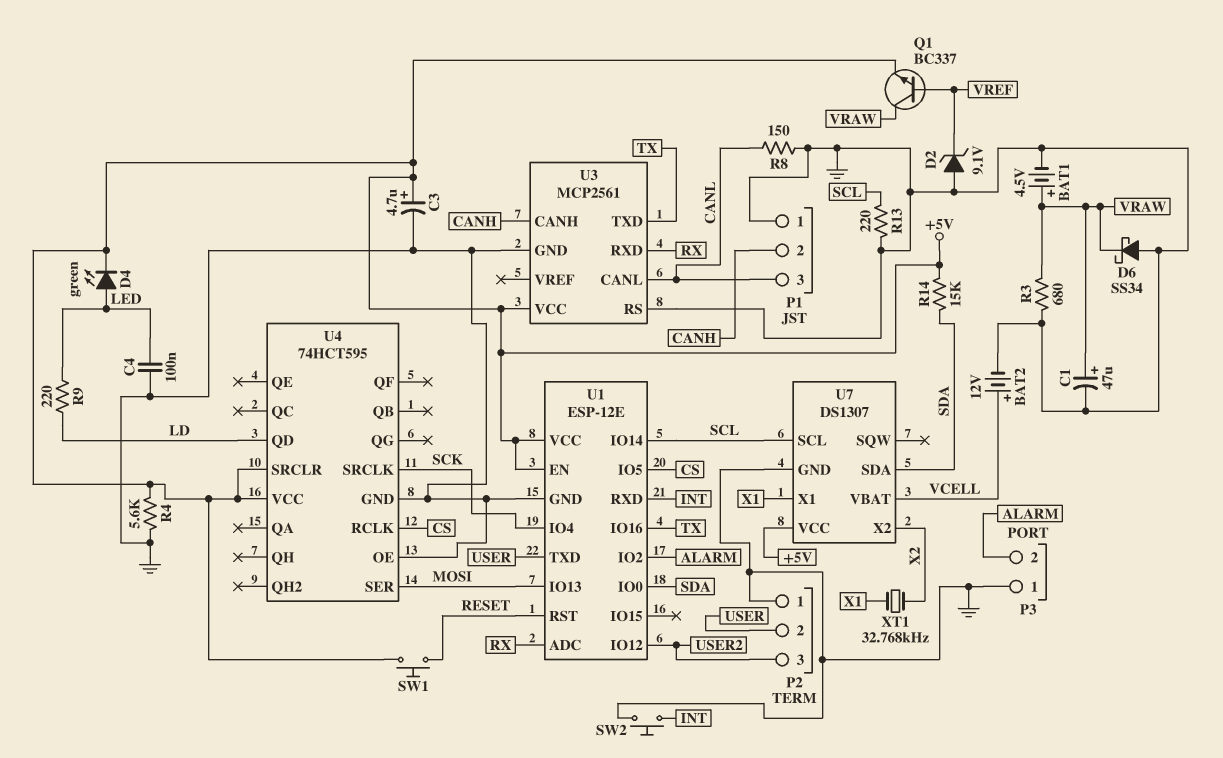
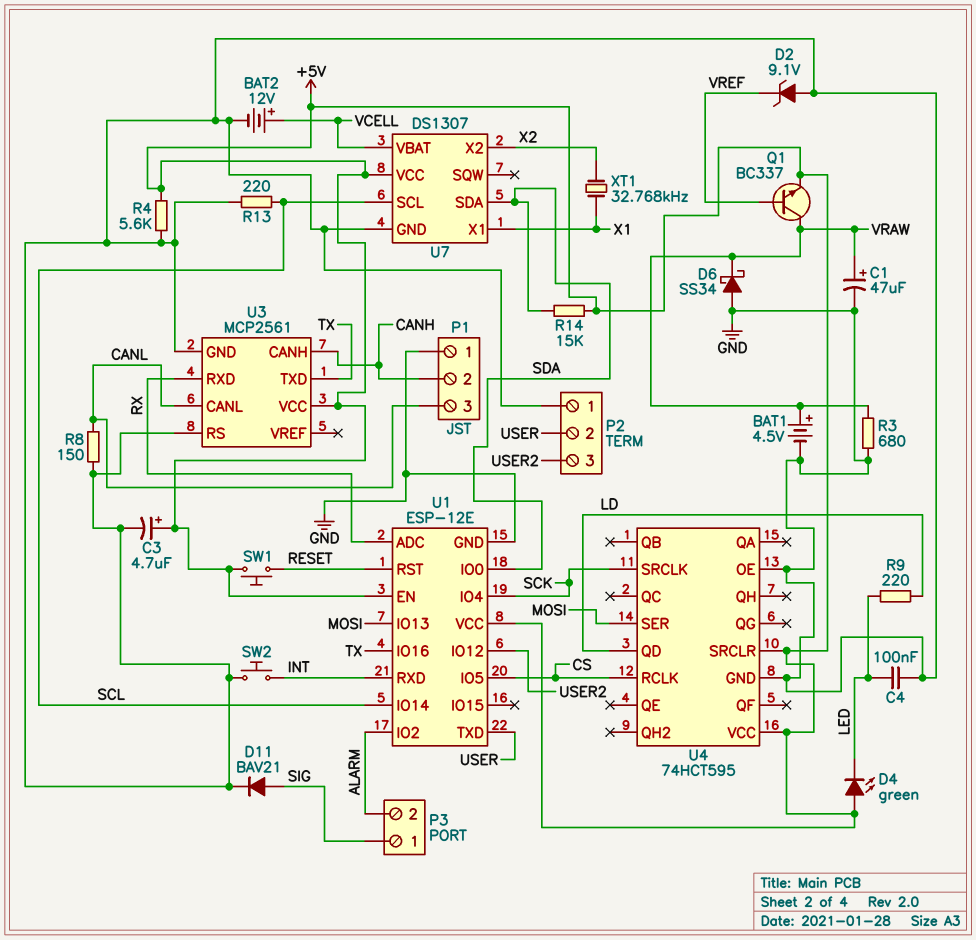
D4: LED green (A LED, K +5V) -> LED green (A +5V, K LED)
D11: none -> diode BAV21 (A SIG, K GND)
P3 pin 1: GND -> SIG

